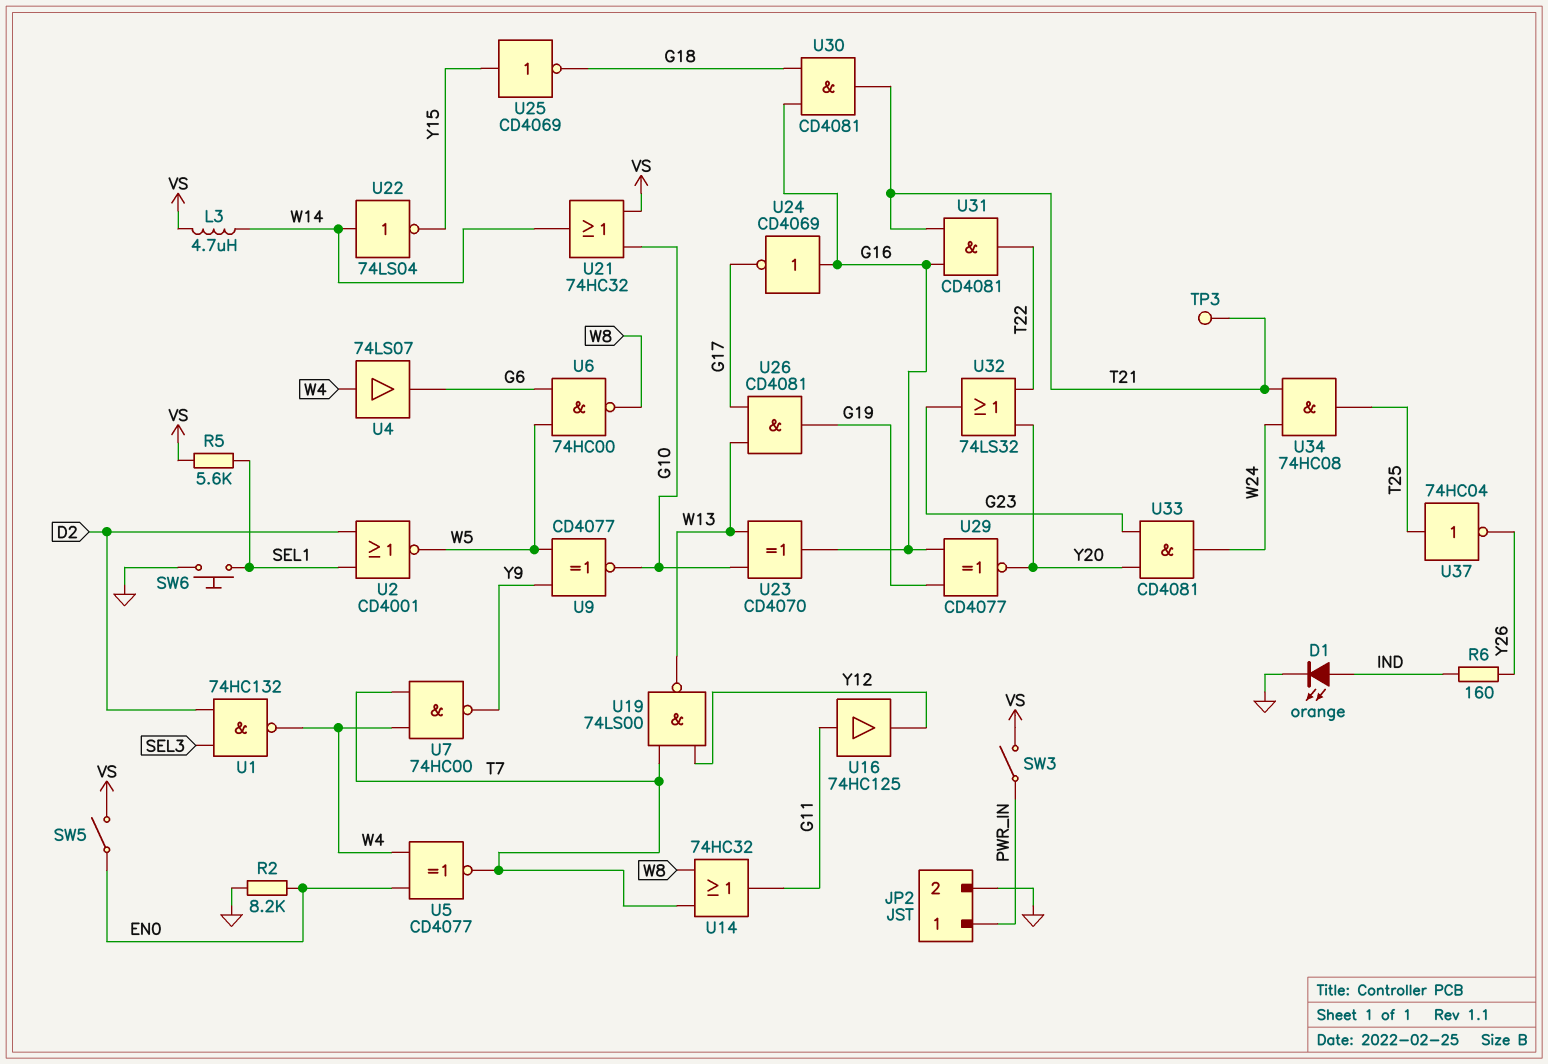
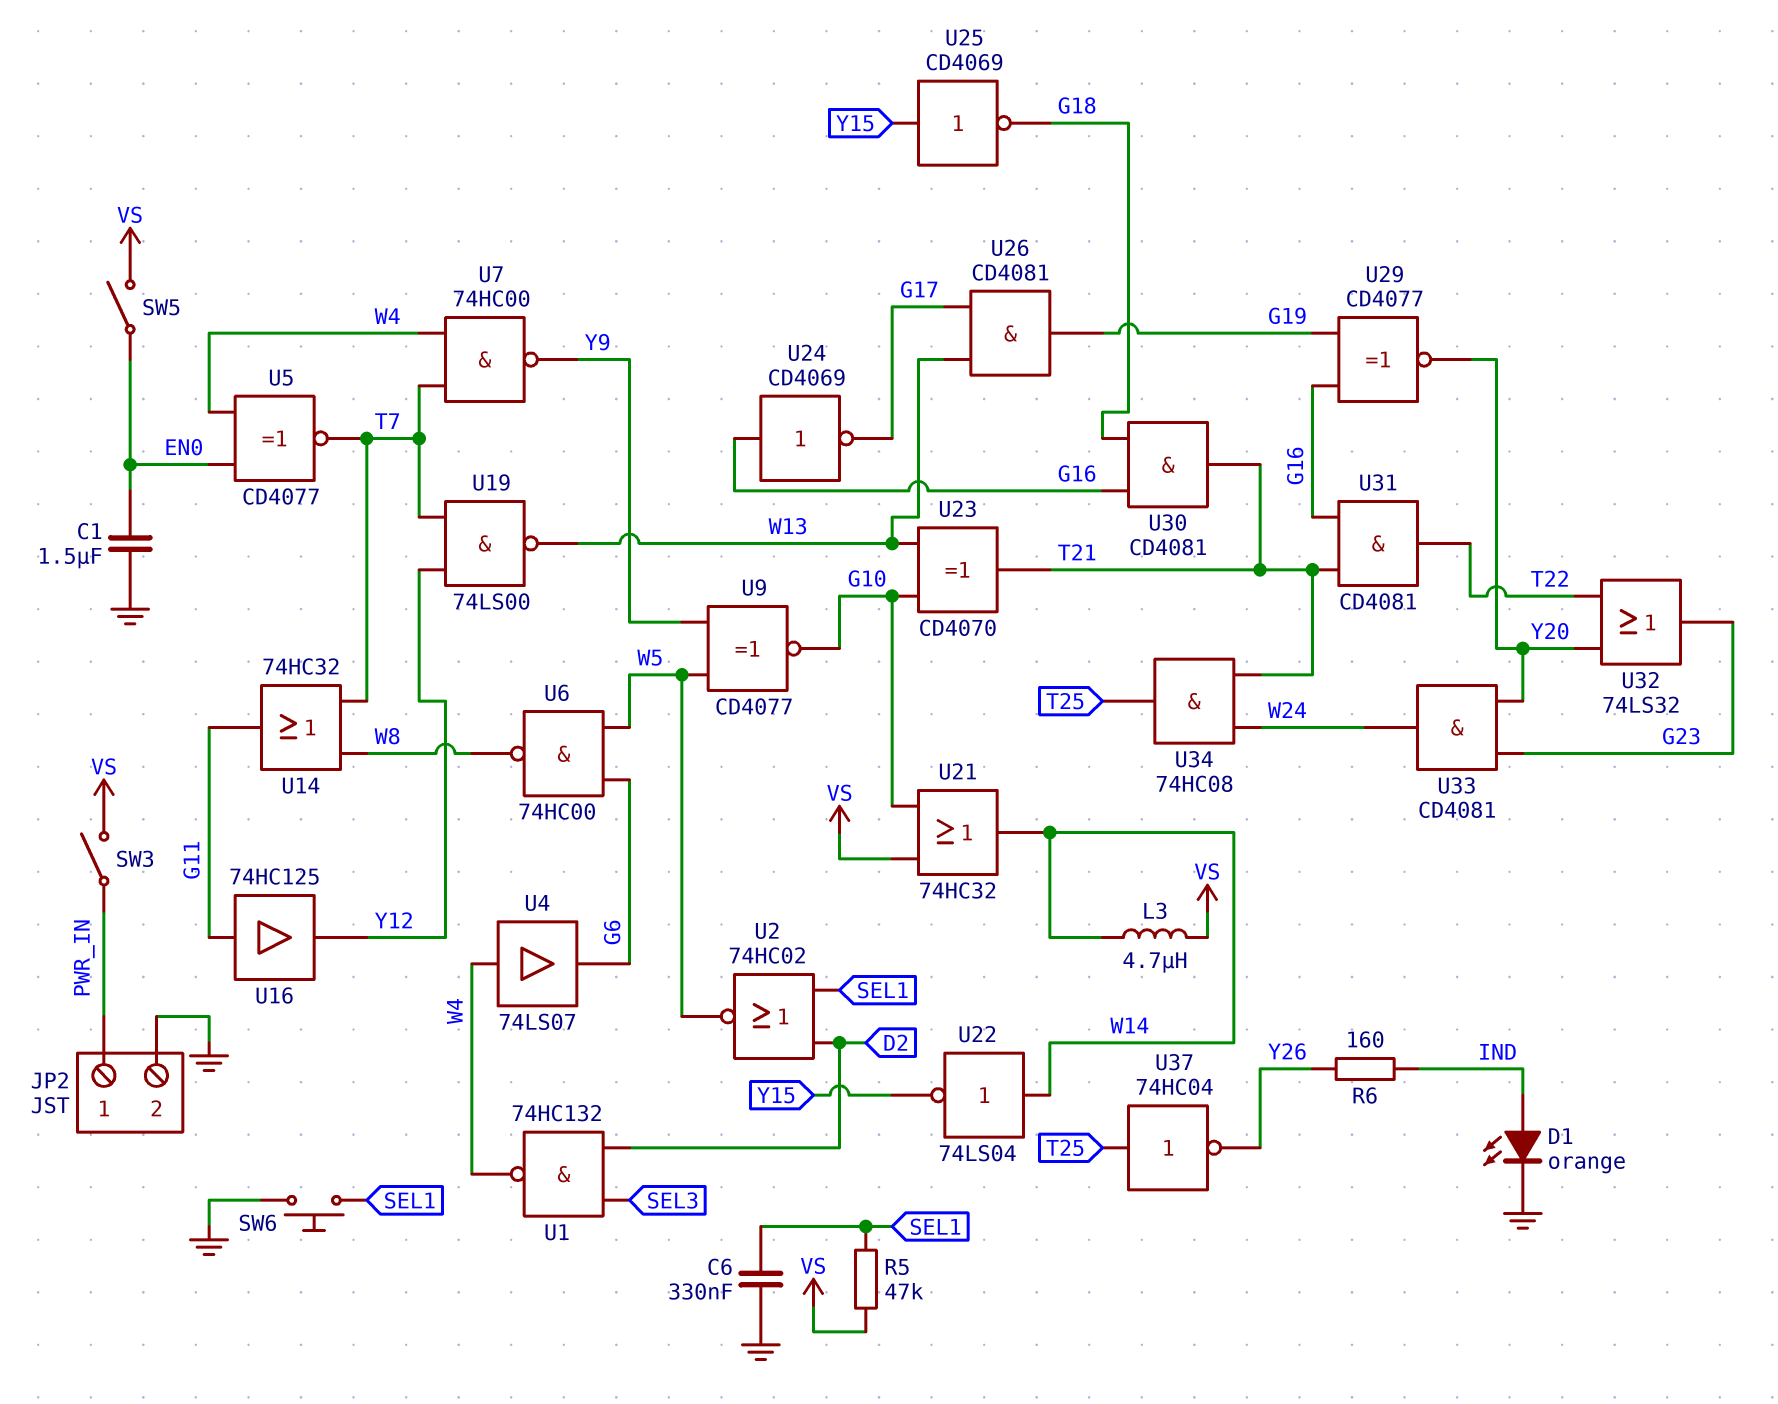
C1: none -> 1.5uF (EN0, GND)
C6: none -> 330nF (GND, SEL1)
R2: 8.2k (EN0, GND) -> none
R5: 5.6k (SEL1, VS) -> 47k (SEL1, VS)
TP3: test point (T21) -> none
U2: NOR CD4001 (in D2, in SEL1, out W5) -> NOR 74HC02 (in D2, in SEL1, out W5)
U23: XOR CD4070 (in G10, in W13, out G16) -> XOR CD4070 (in G10, in W13, out T21)

